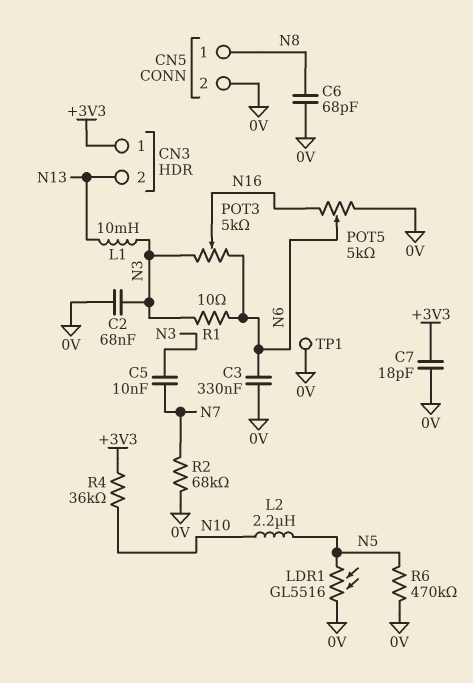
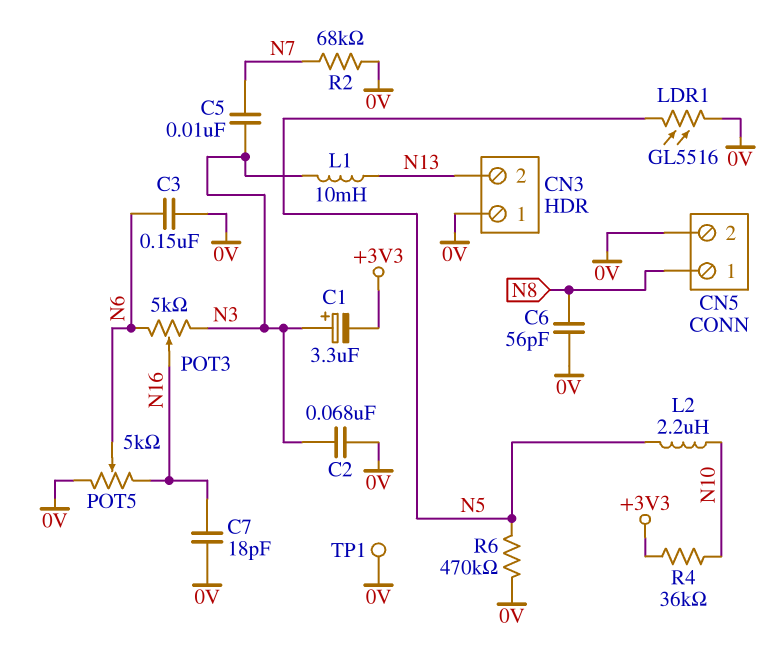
C1: none -> 3.3uF (plus N3, minus +3V3)
C3: 330nF (0V, N6) -> 150nF (0V, N6)
C6: 68pF (0V, N8) -> 56pF (0V, N8)
C7: 18pF (+3V3, 0V) -> 18pF (0V, N16)
CN3 pin 1: +3V3 -> 0V
R1: 10 (N3, N6) -> none

